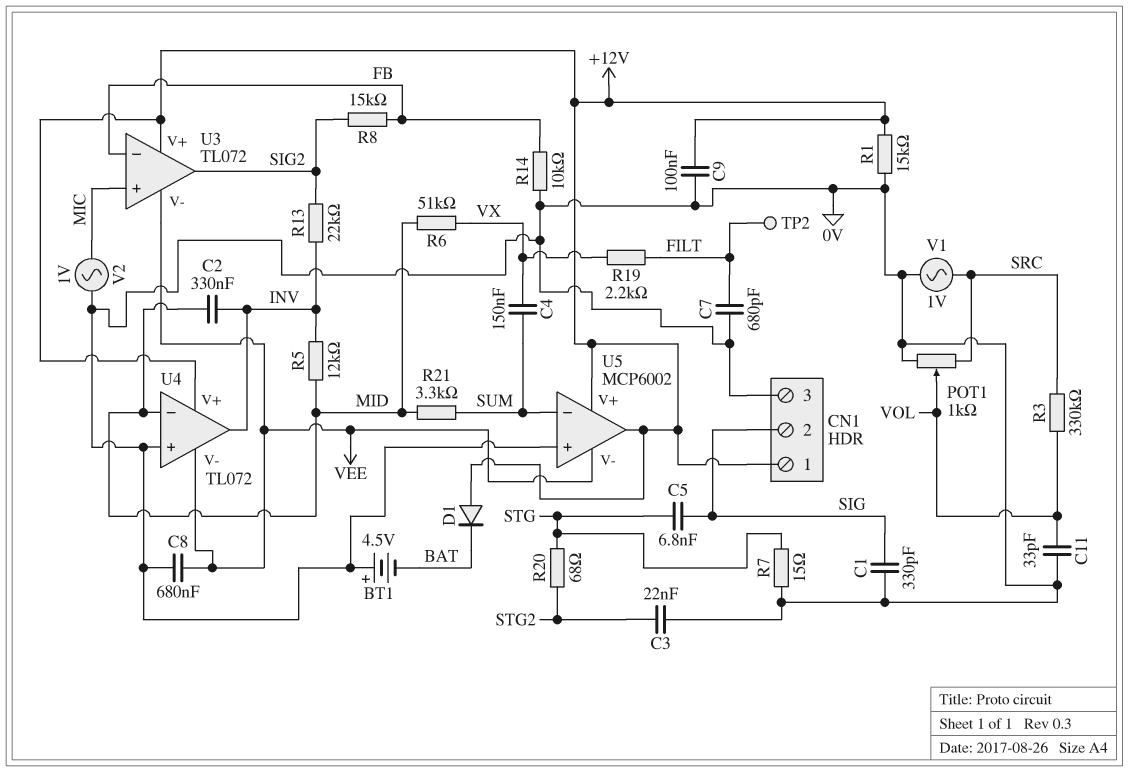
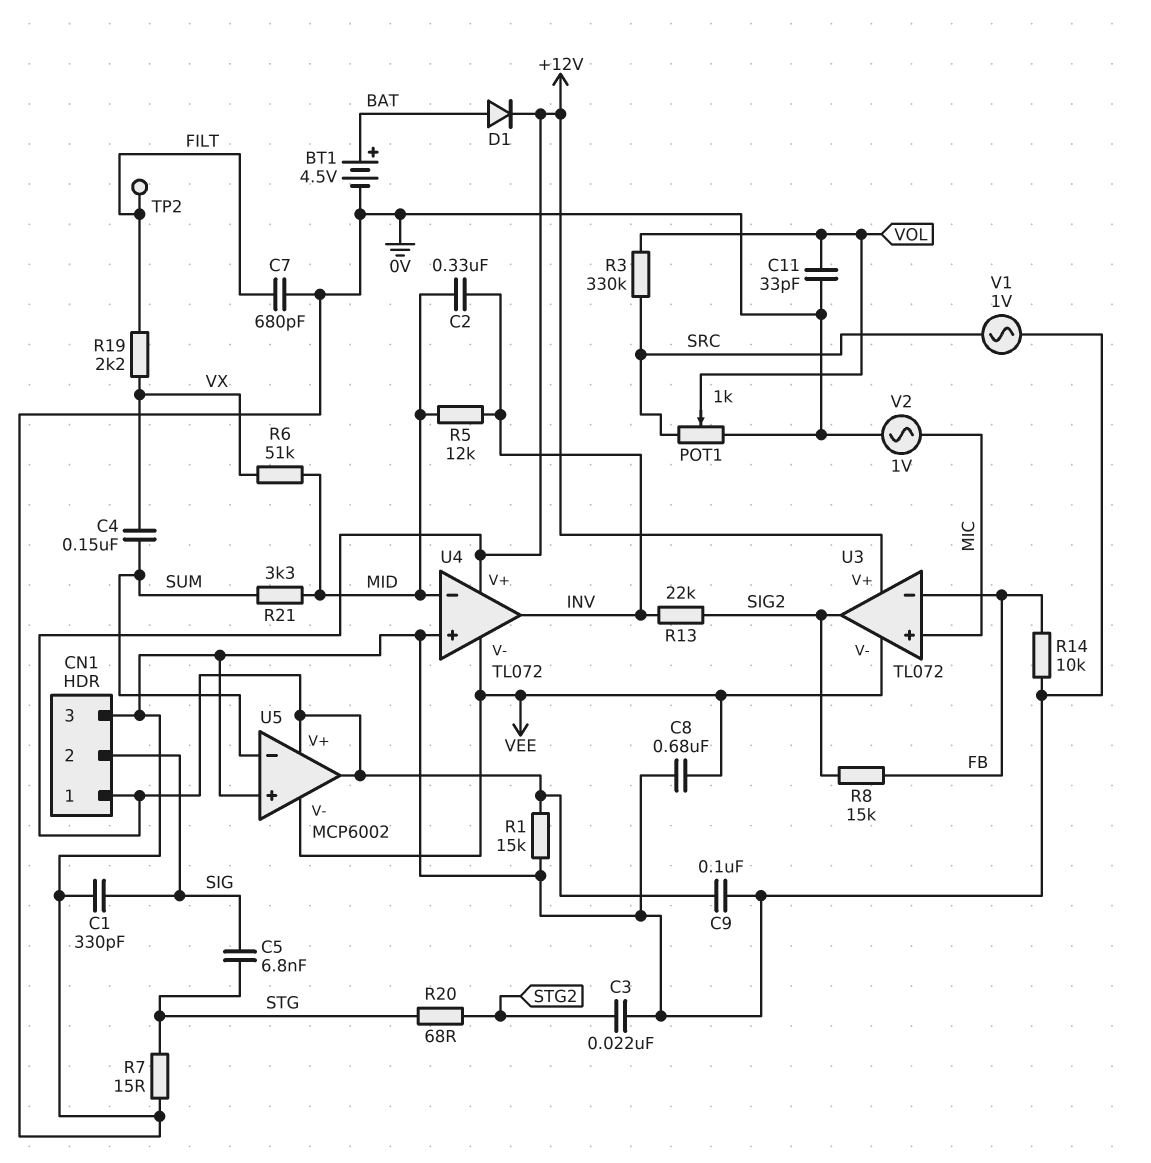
BT1: 4.5V (plus 0V, minus BAT) -> 4.5V (plus BAT, minus 0V)
D1: diode (A +12V, K BAT) -> diode (A BAT, K +12V)

